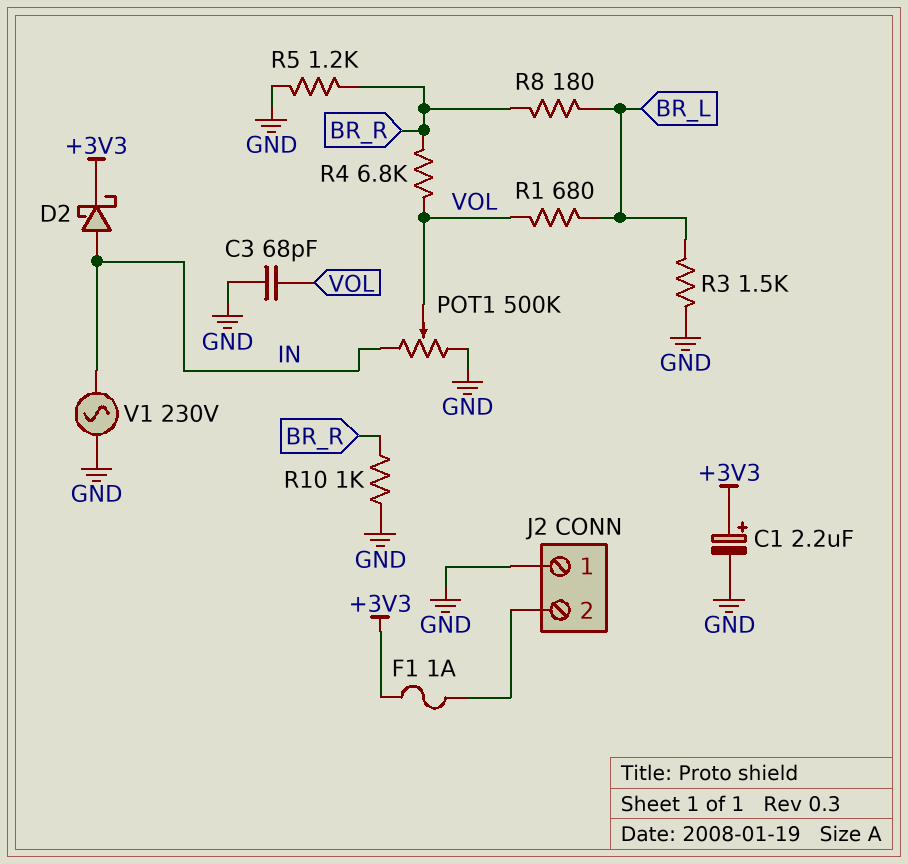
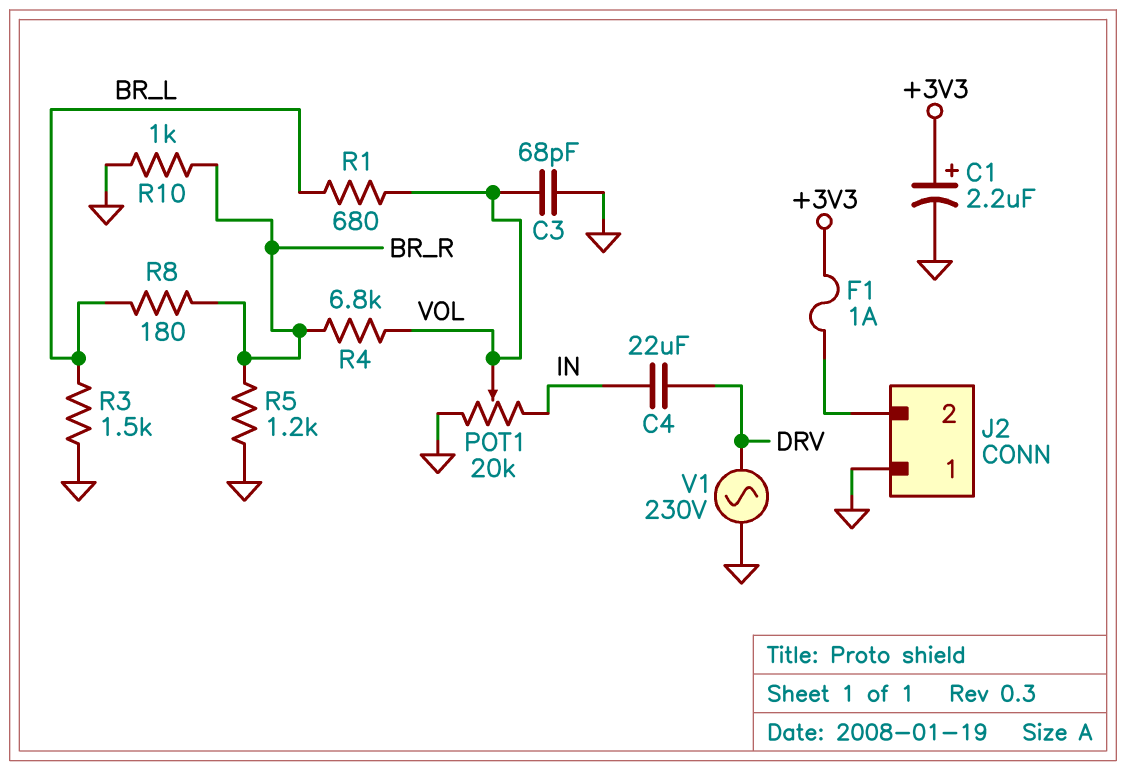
C4: none -> 22uF (DRV, IN)
D2: schottky (A IN, K +3V3) -> none
POT1: 500k (GND, IN, wiper VOL) -> 20k (GND, IN, wiper VOL)
V1: AC 230V (GND, IN) -> AC 230V (DRV, GND)

